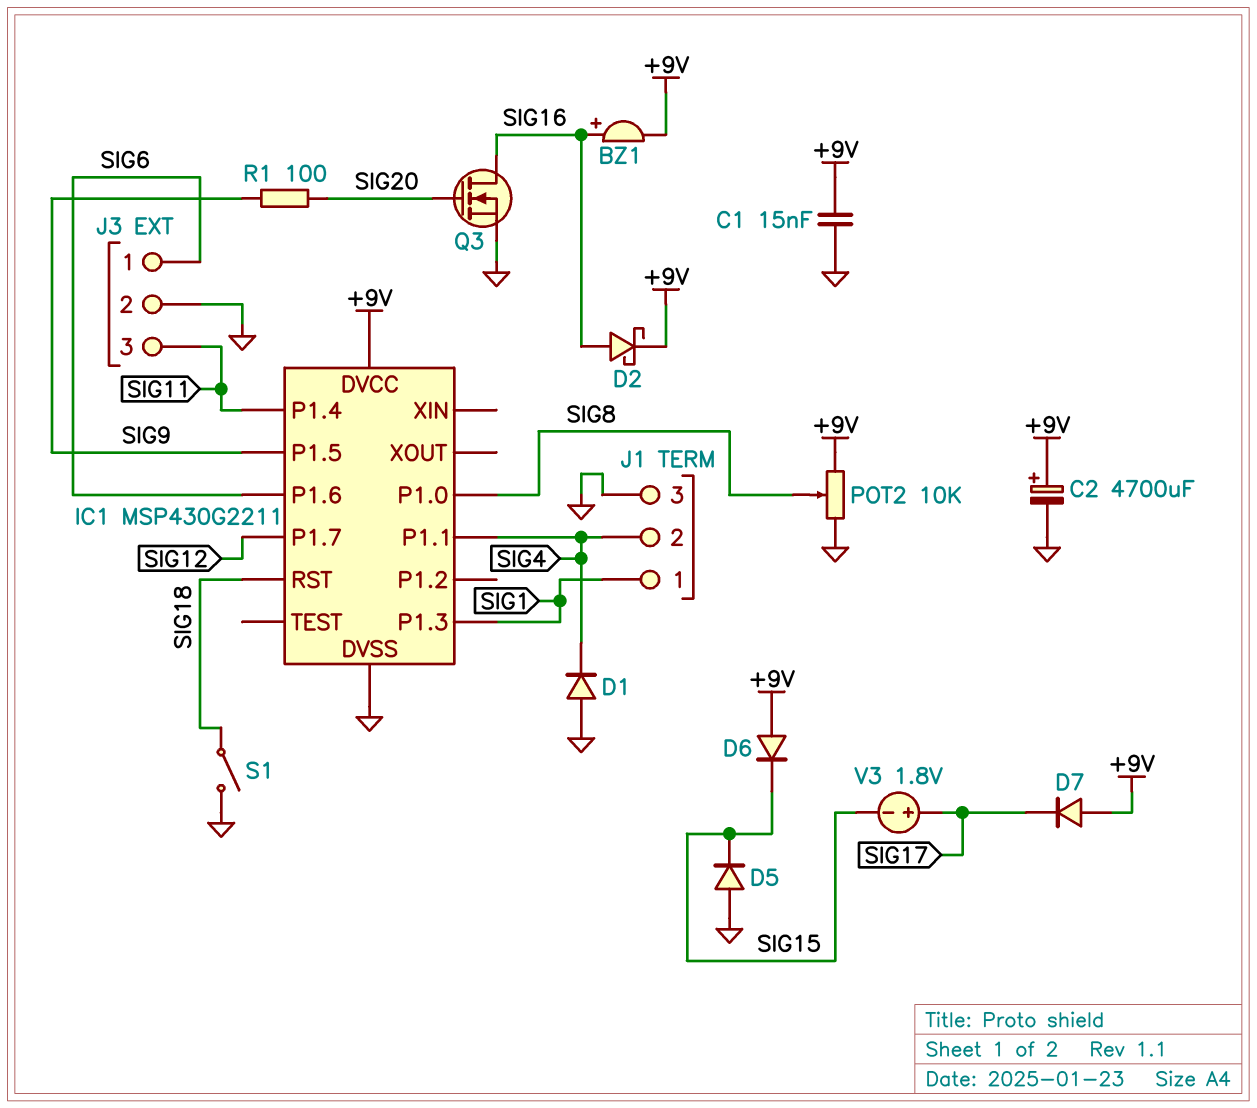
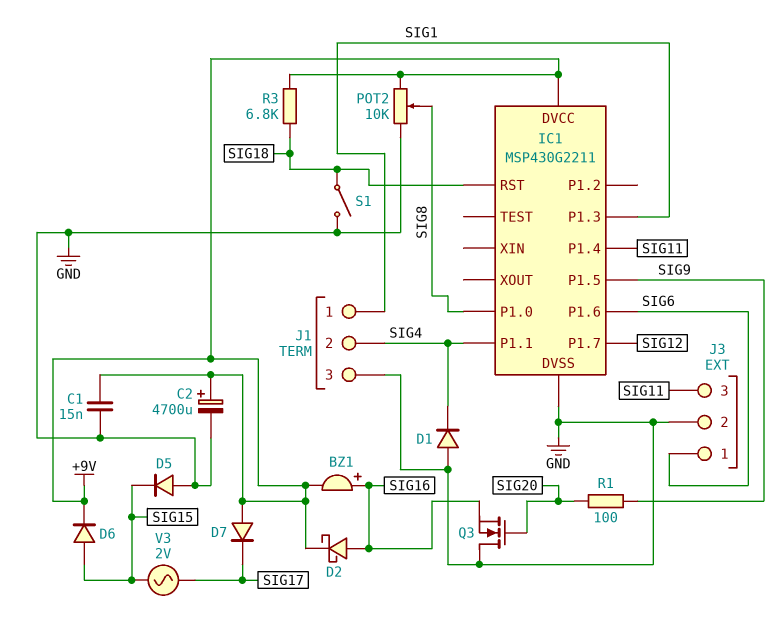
D6: diode (A +9V, K SIG15) -> diode (A SIG15, K +9V)
Q3: NMOS (G SIG20, D SIG16, S GND) -> NMOS (G SIG20, D GND, S SIG16)
R3: none -> 6.8k (+9V, SIG18)
V3: 1.8V (plus SIG17, minus SIG15) -> AC 2V (SIG15, SIG17)

